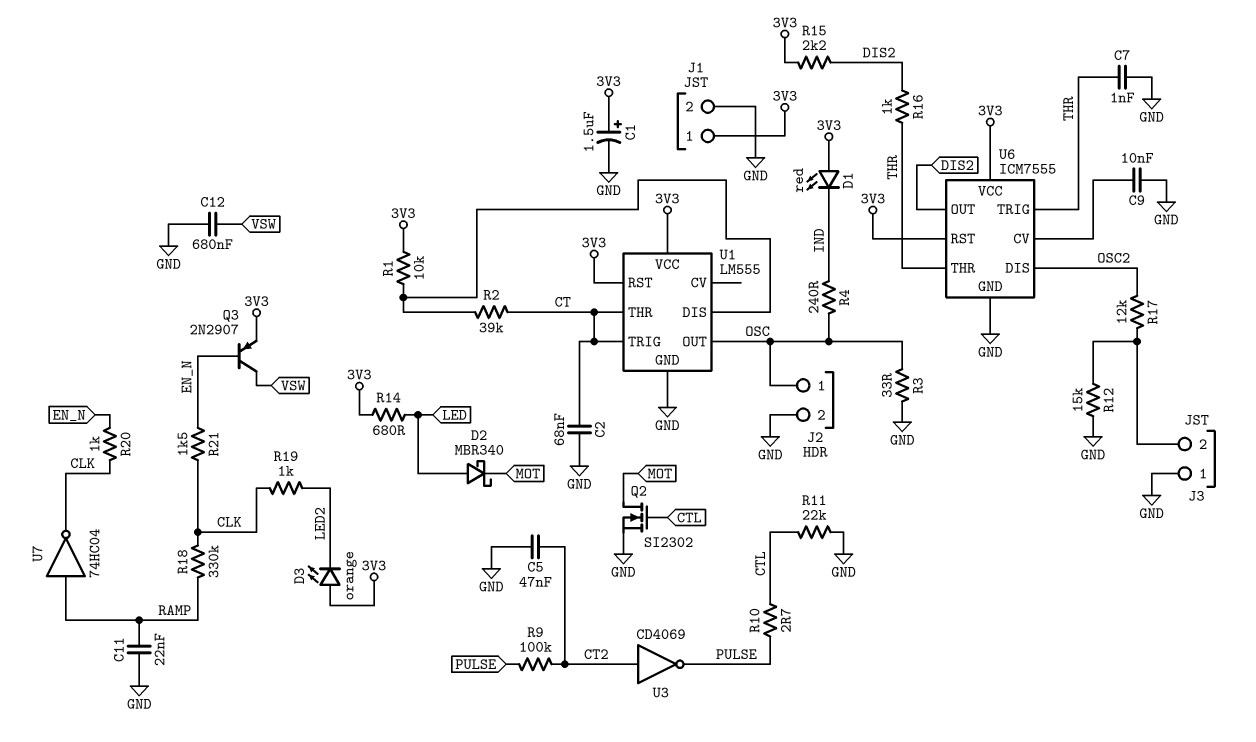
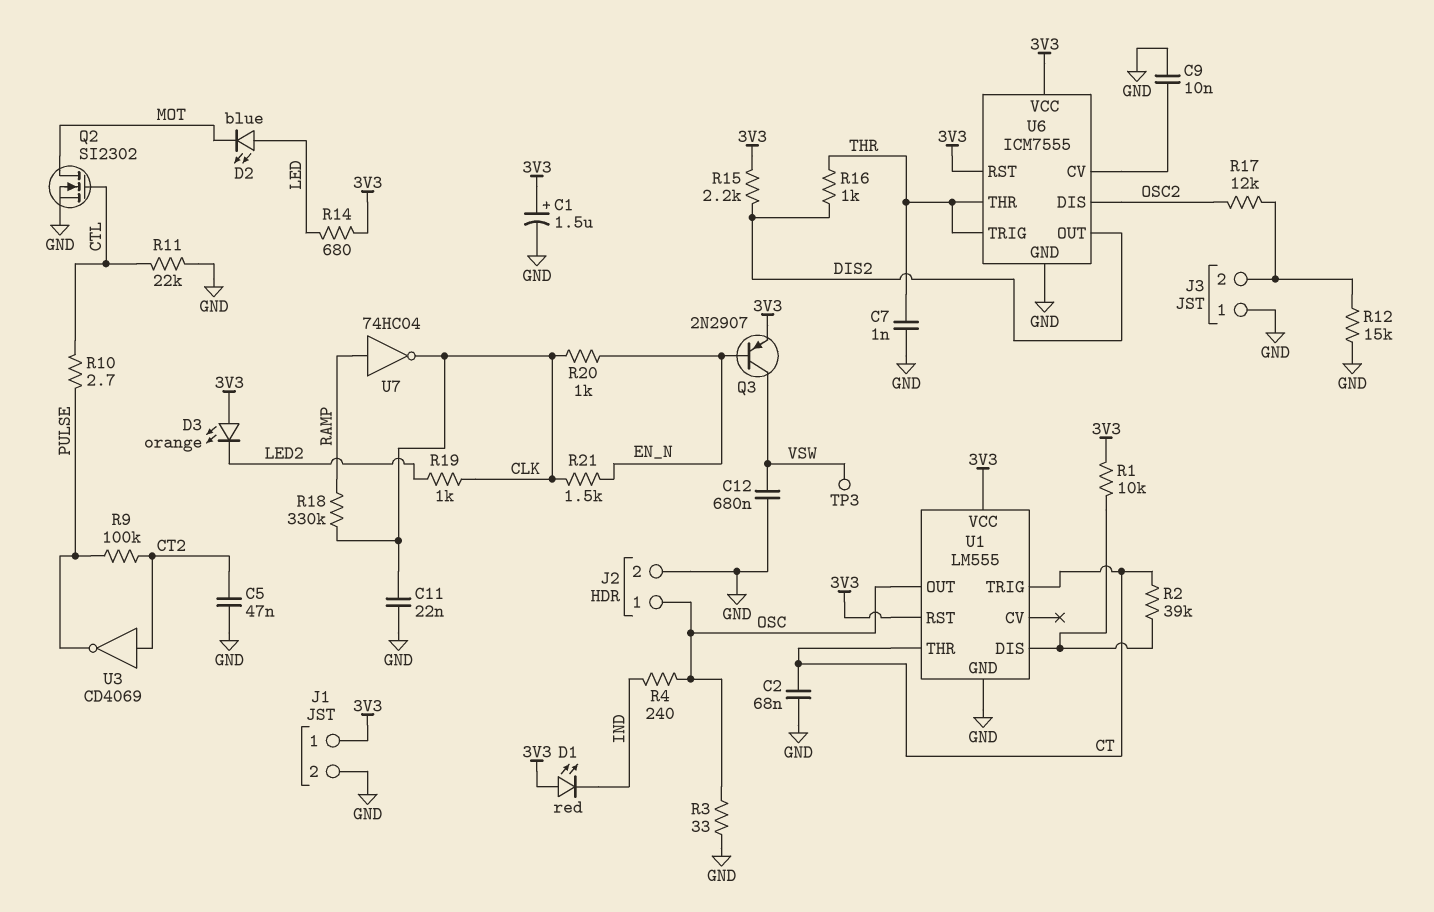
C11: 22nF (GND, RAMP) -> 22nF (CLK, GND)
D2: schottky MBR340 (A LED, K MOT) -> LED blue (A LED, K MOT)
TP3: none -> test point (VSW)

